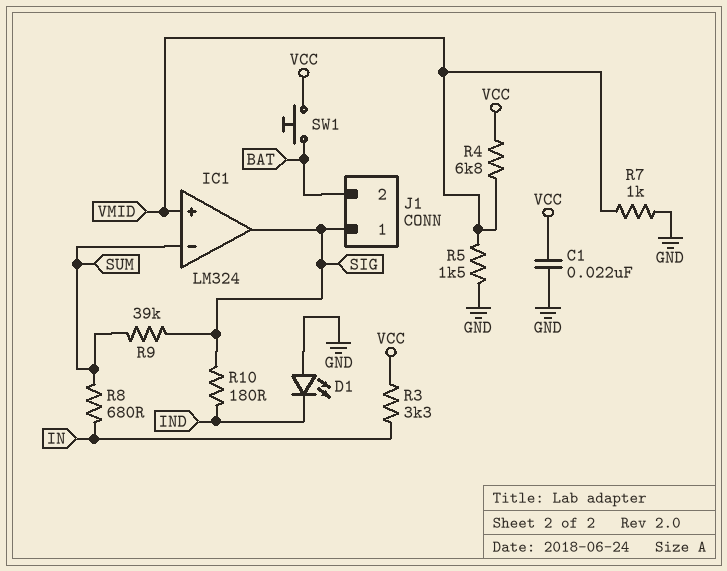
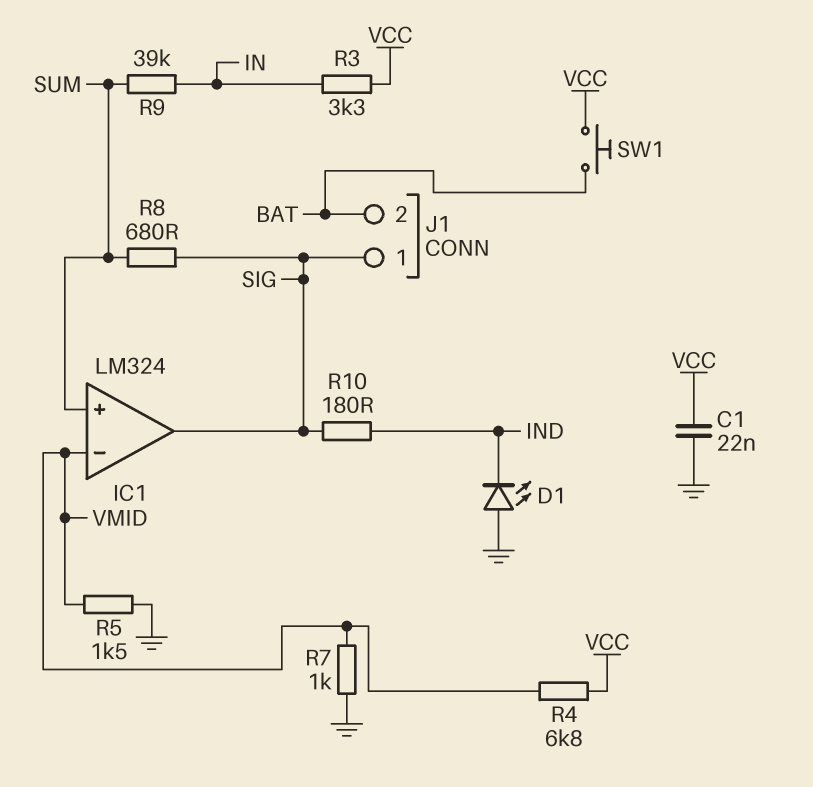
IC1 pin in+: VMID -> SUM
IC1 pin in-: SUM -> VMID
R8: 680 (IN, SUM) -> 680 (SIG, SUM)
R9: 39k (SIG, SUM) -> 39k (IN, SUM)

